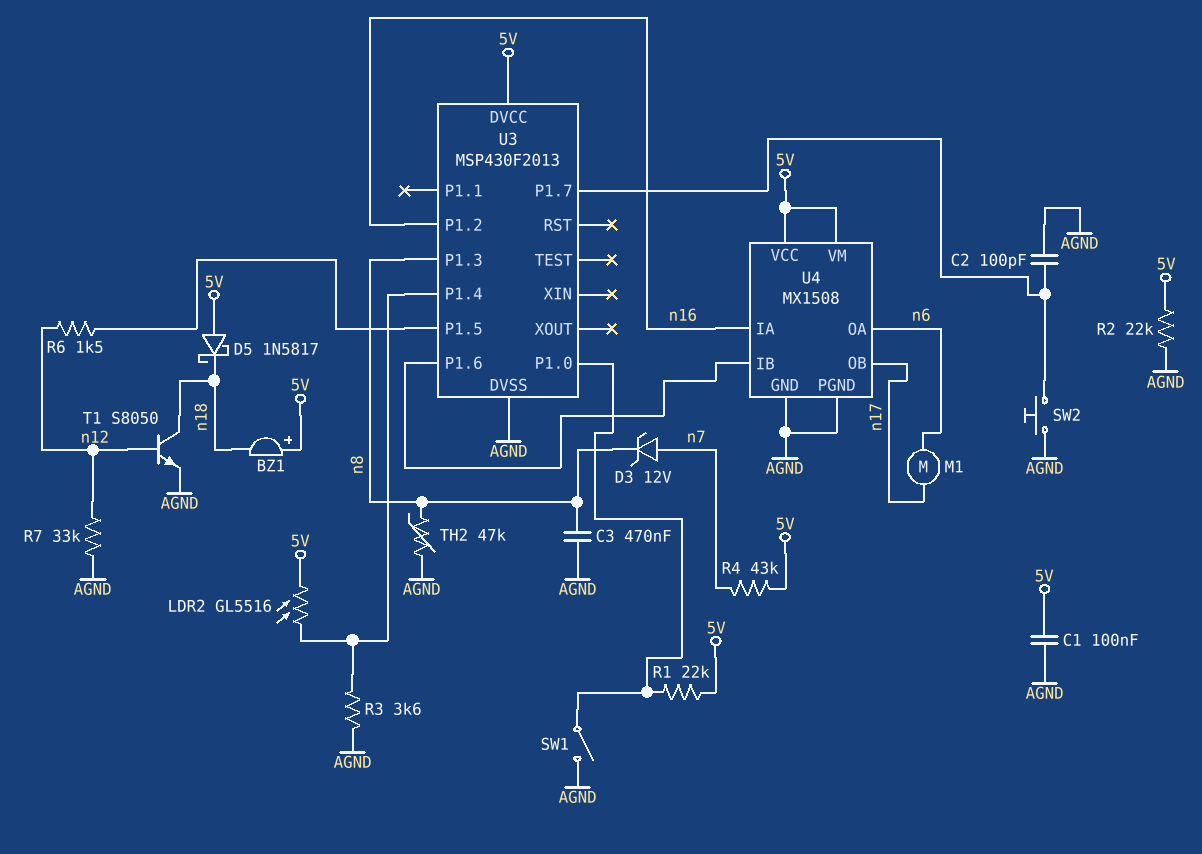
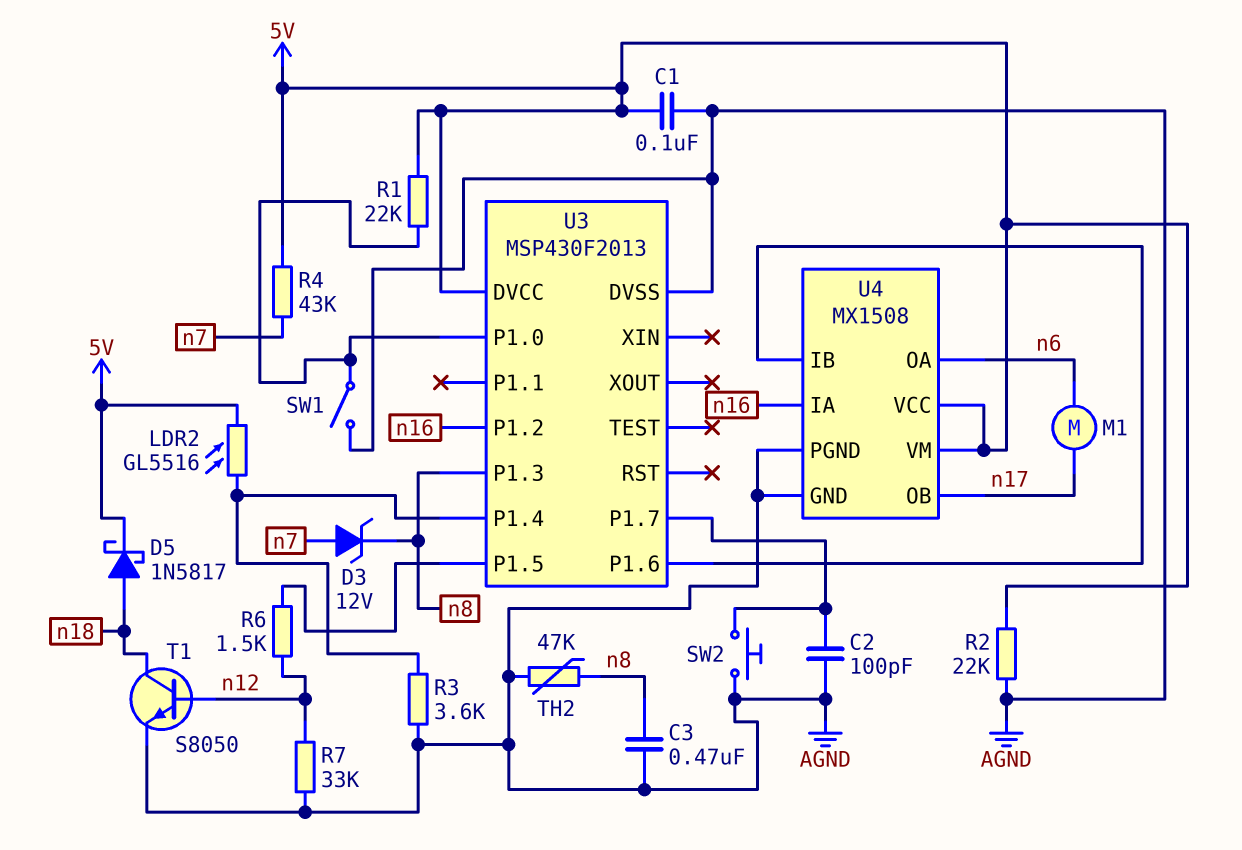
BZ1: buzzer (plus 5V, minus n18) -> none
D5: schottky 1N5817 (A 5V, K n18) -> schottky 1N5817 (A n18, K 5V)

